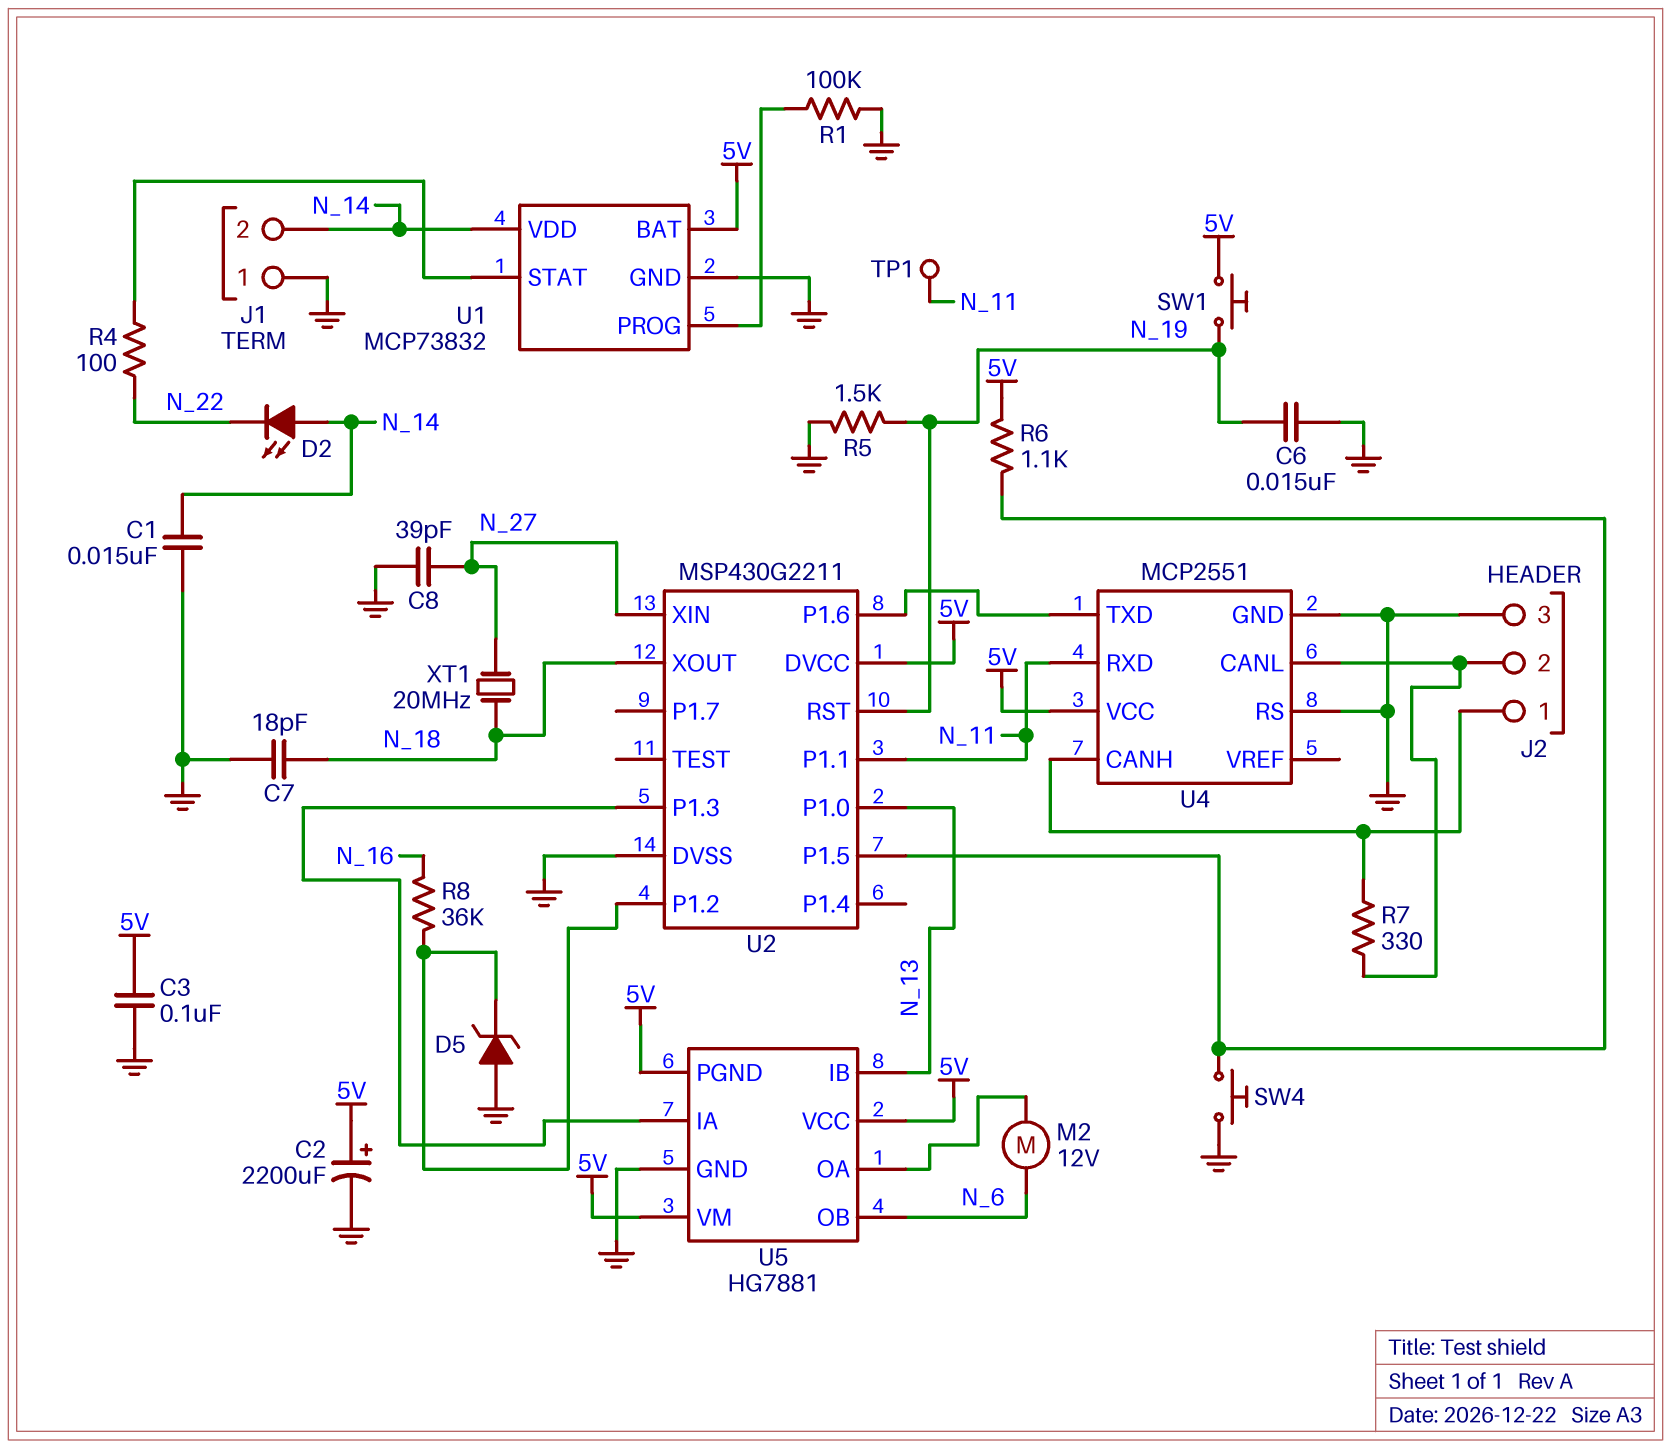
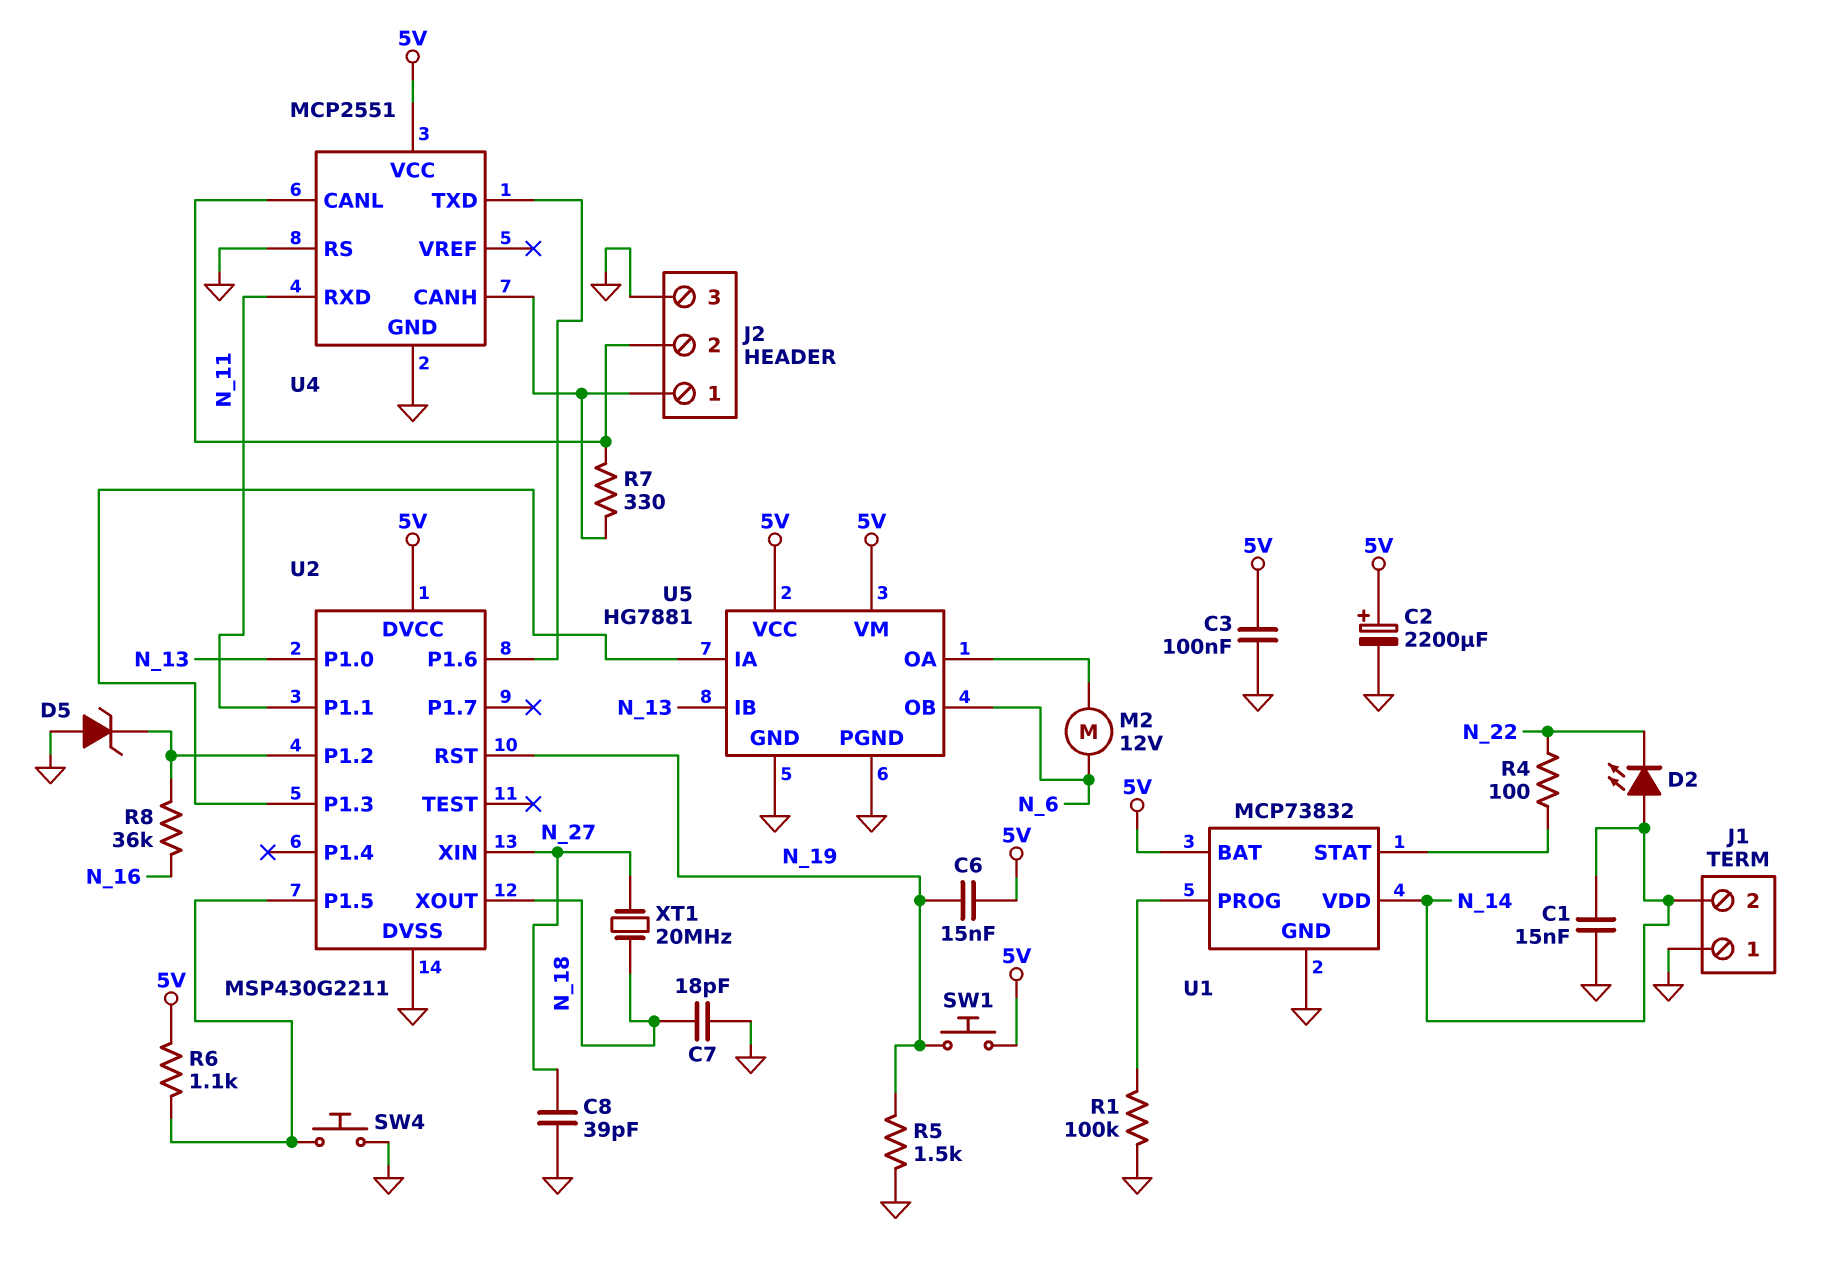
C6: 15nF (GND, N_19) -> 15nF (5V, N_19)
TP1: test point (N_11) -> none
U5 pin PGND: 5V -> GND

